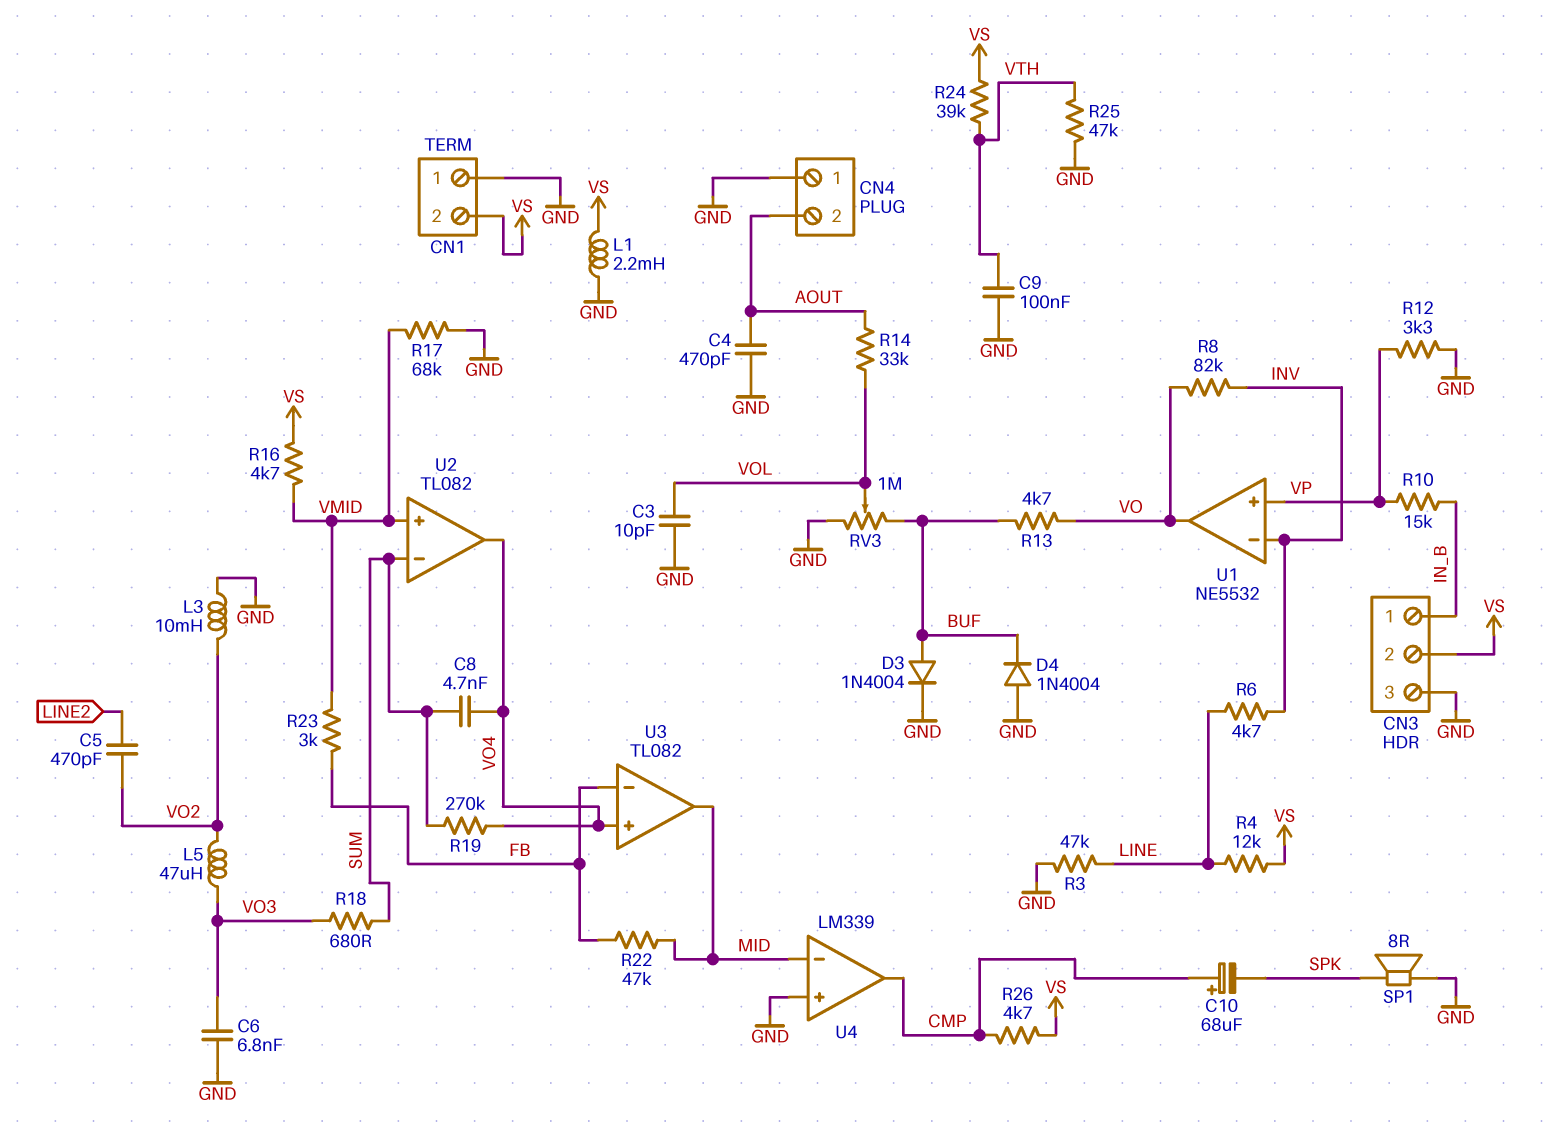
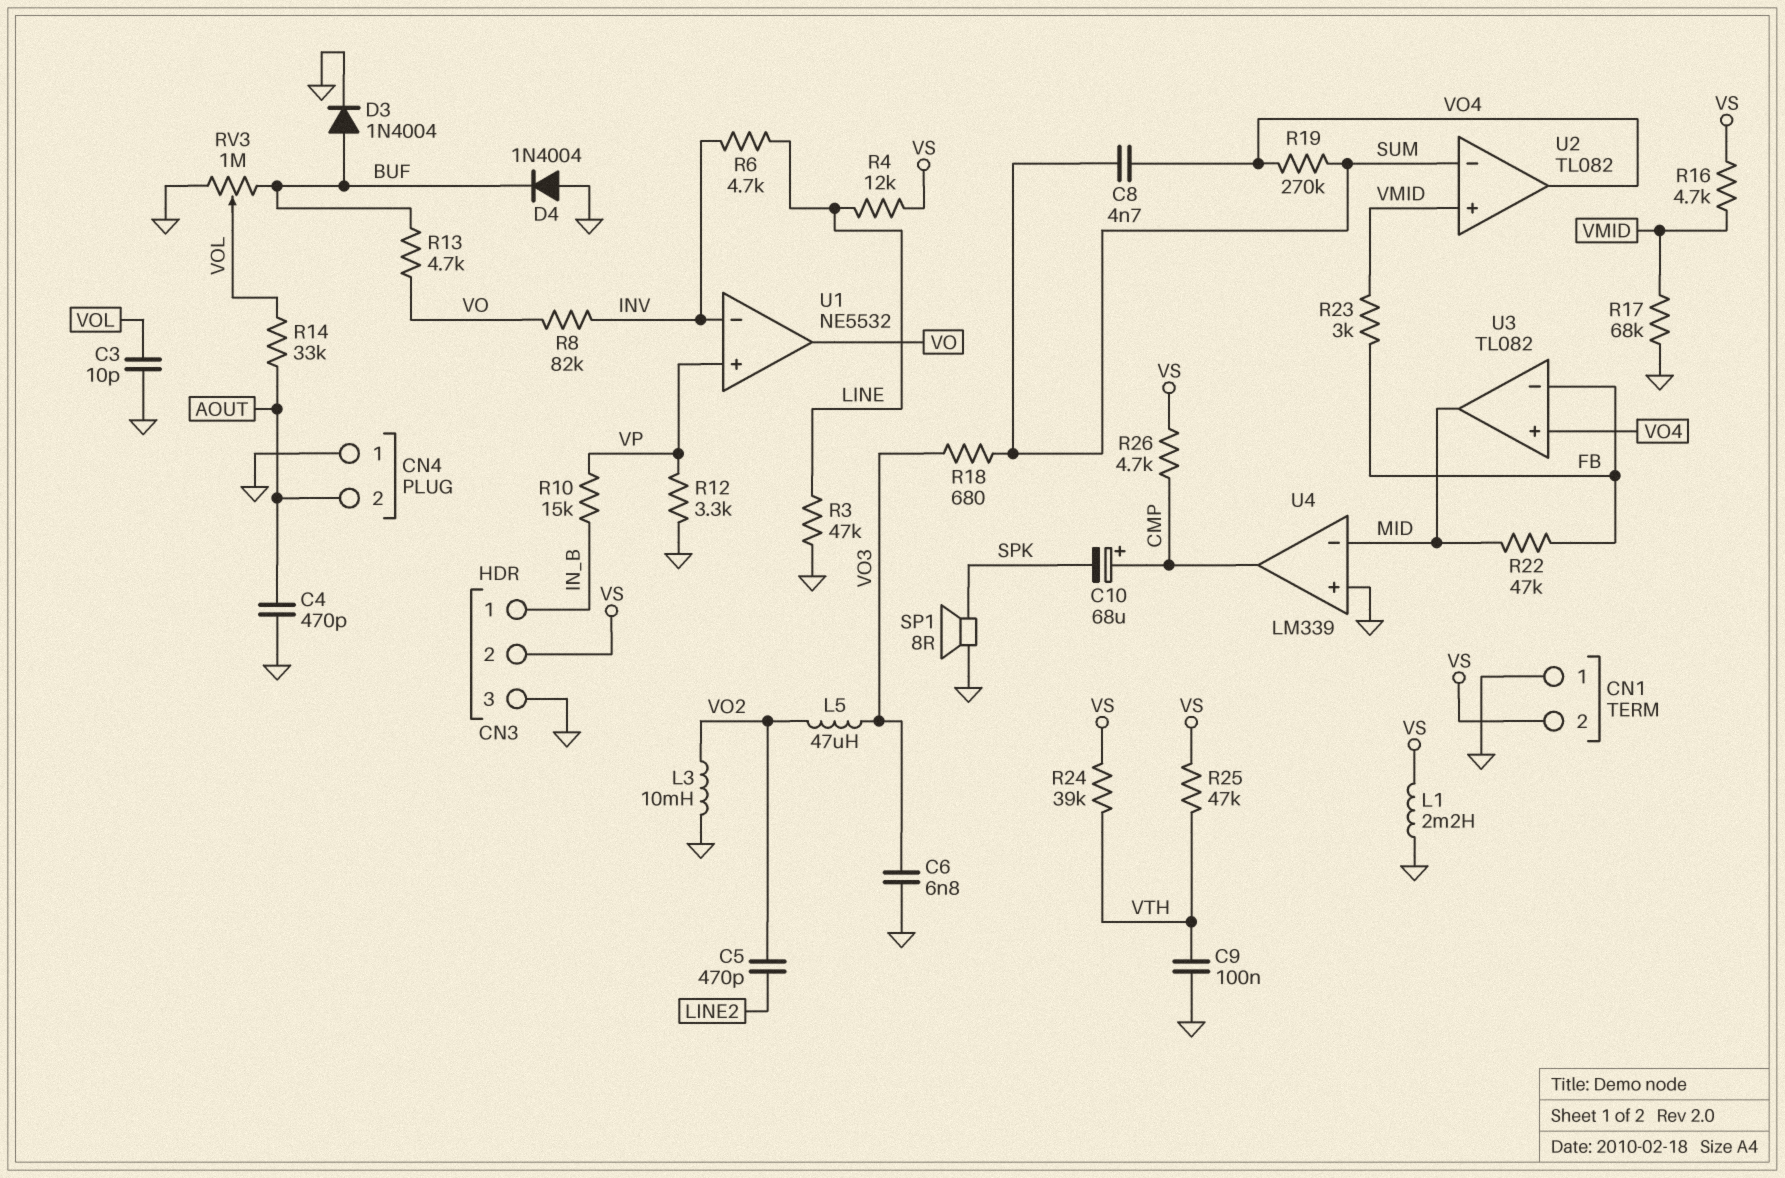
R25: 47k (GND, VTH) -> 47k (VS, VTH)

